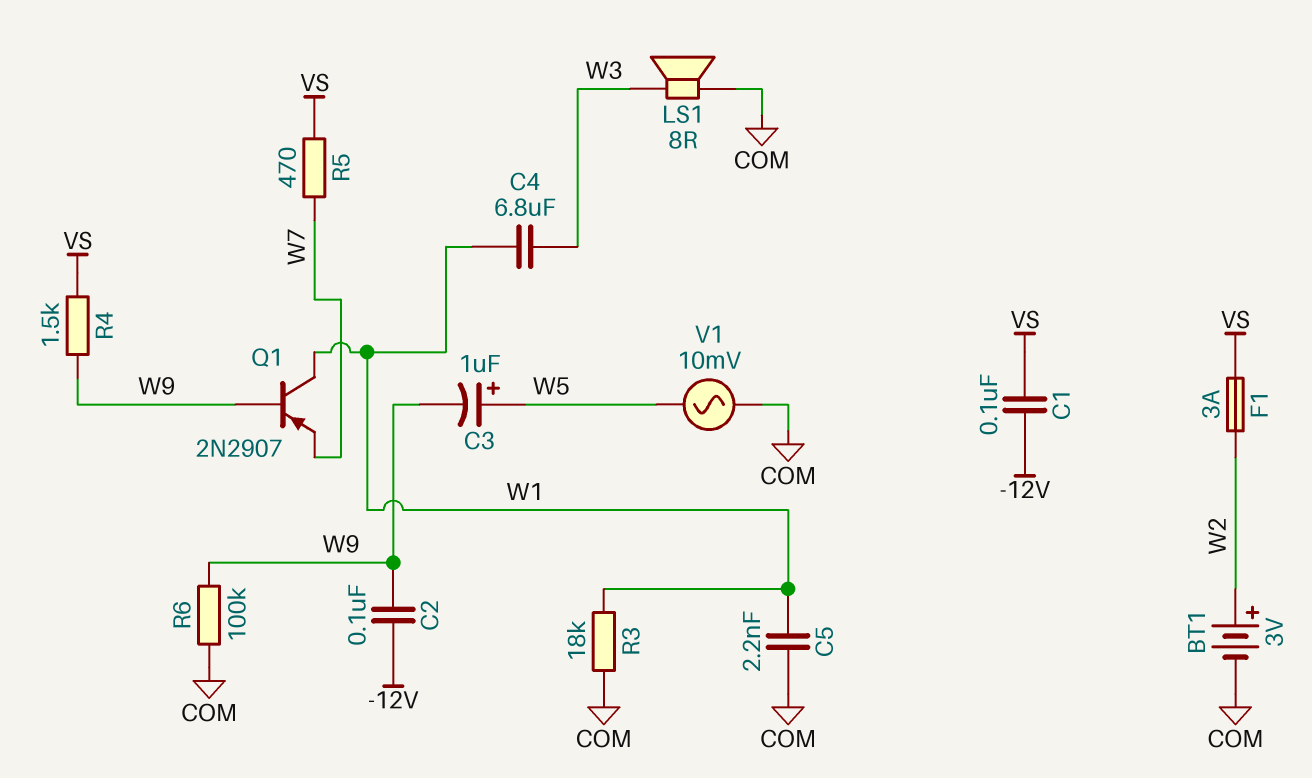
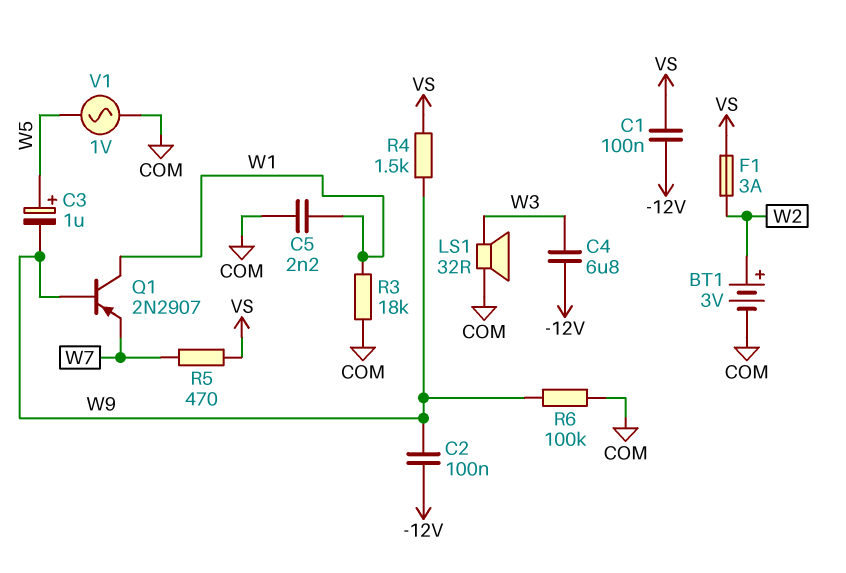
C4: 6.8uF (W1, W3) -> 6.8uF (-12V, W3)
LS1: speaker 8R (COM, W3) -> speaker 32R (COM, W3)
V1: AC 10mV (COM, W5) -> AC 1V (COM, W5)

